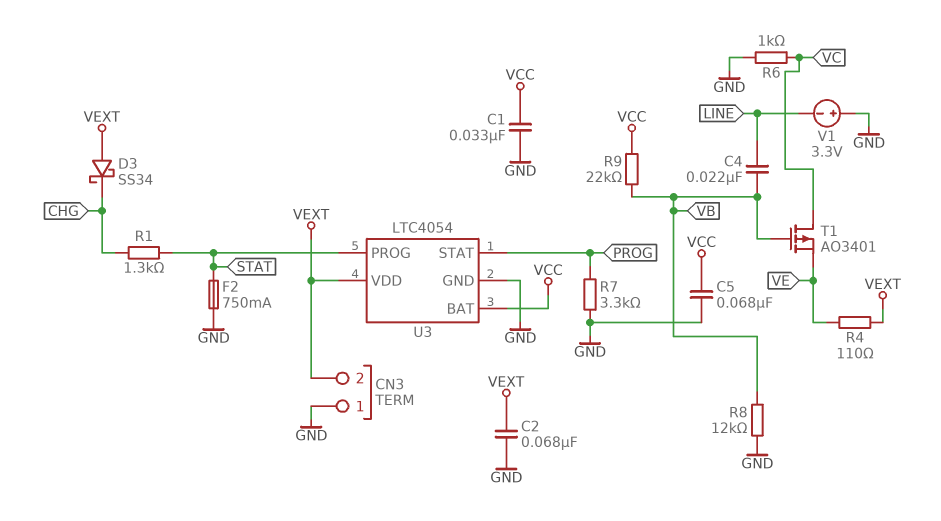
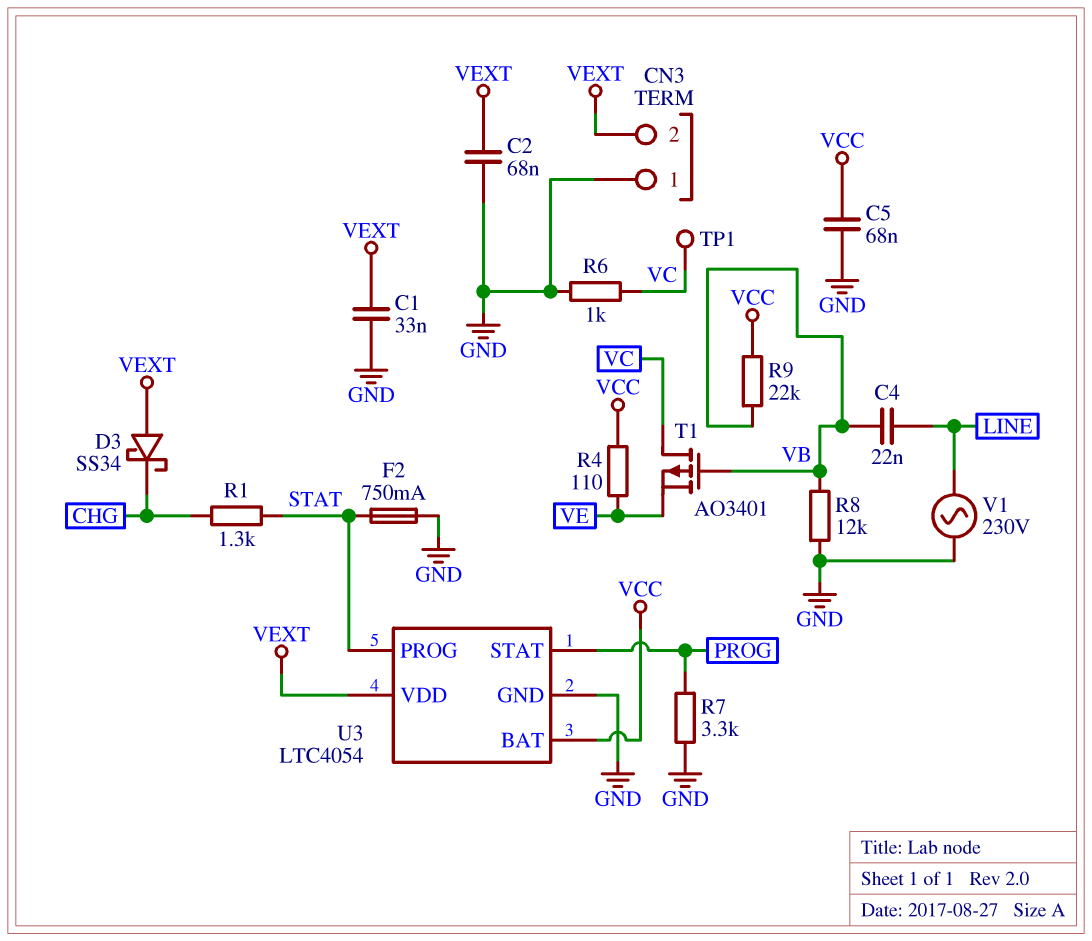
C1: 33nF (GND, VCC) -> 33nF (GND, VEXT)
R4: 110 (VE, VEXT) -> 110 (VCC, VE)
TP1: none -> test point (VC)
V1: 3.3V (plus GND, minus LINE) -> AC 230V (GND, LINE)

